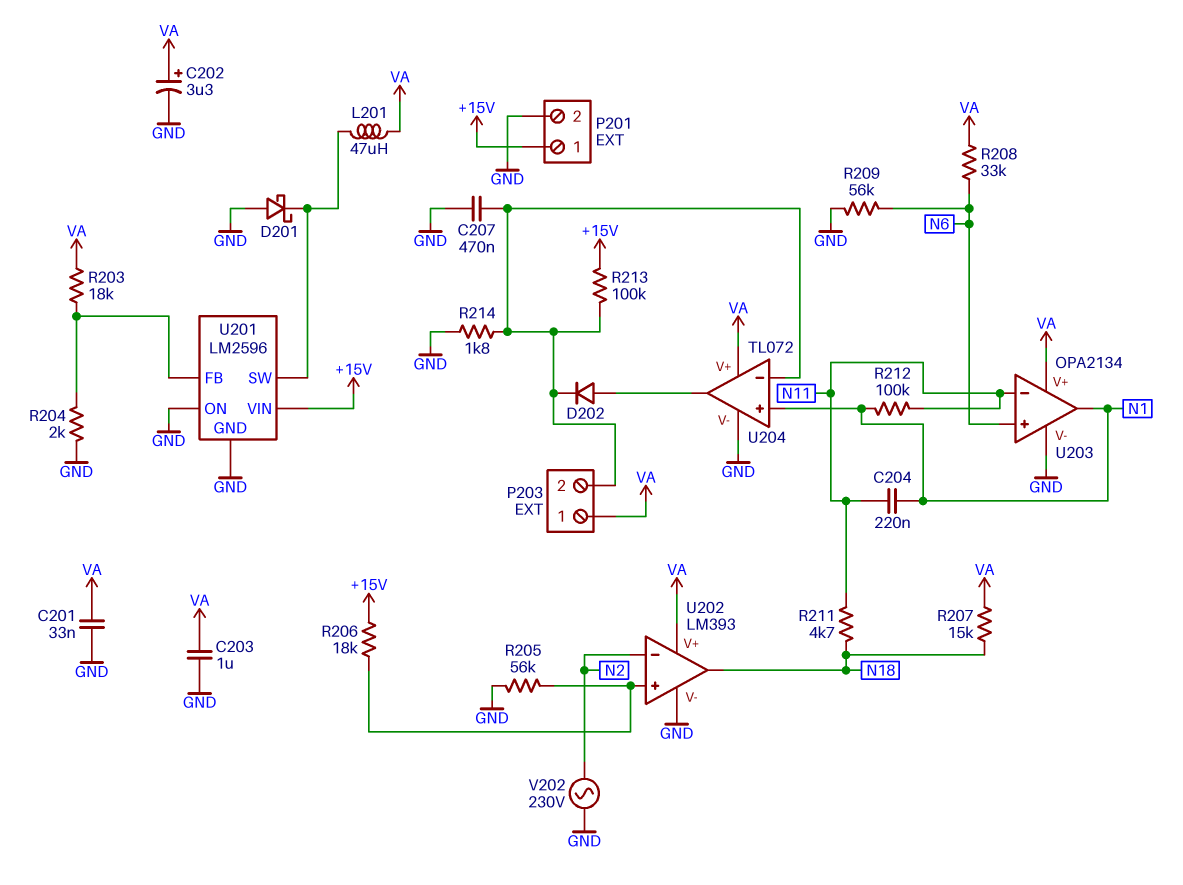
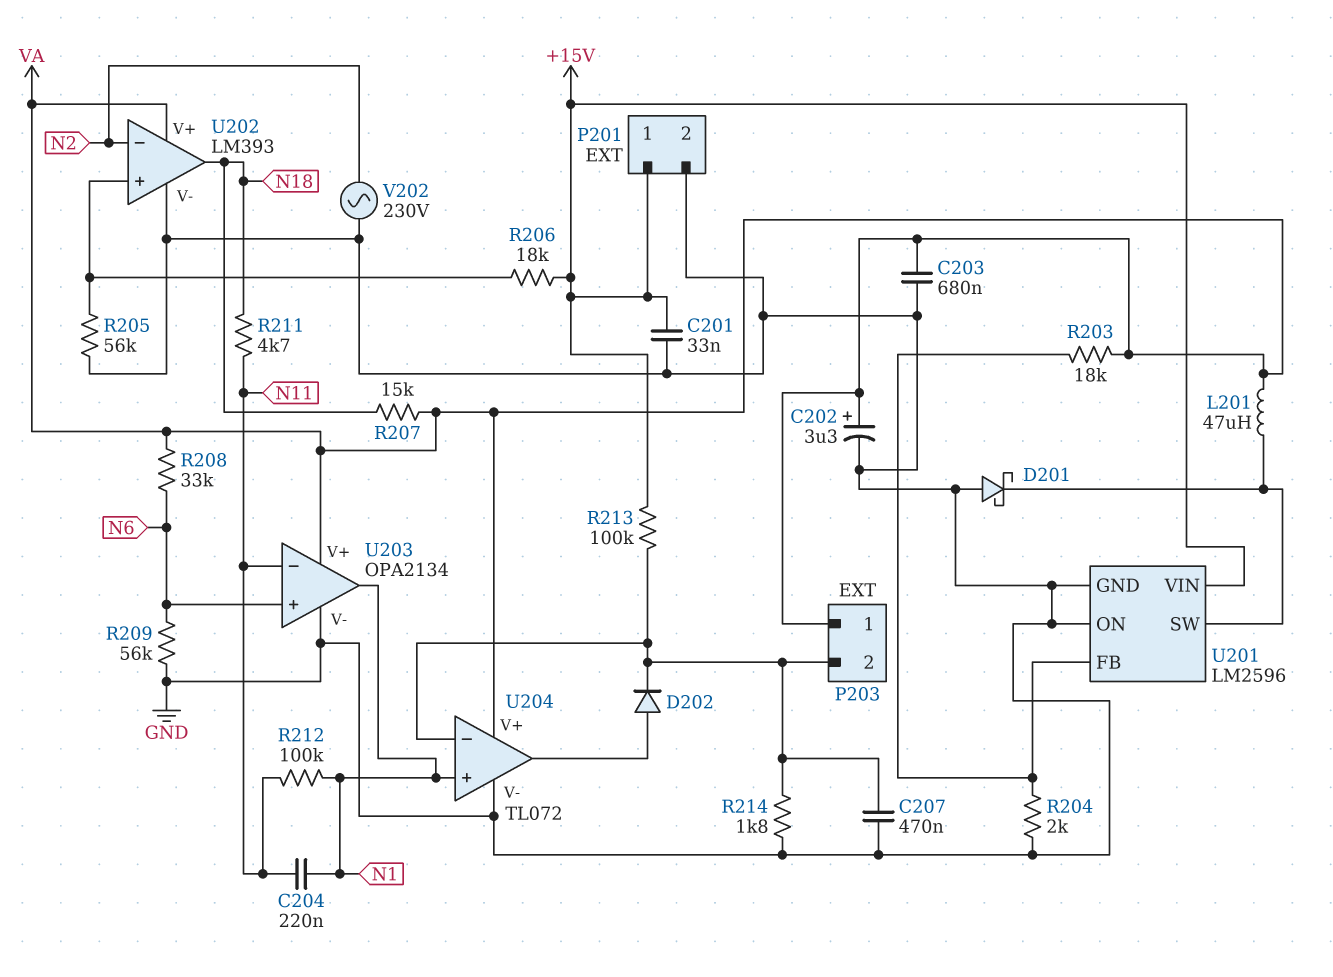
C201: 33nF (GND, VA) -> 33nF (+15V, GND)
C203: 1uF (GND, VA) -> 680nF (GND, VA)

